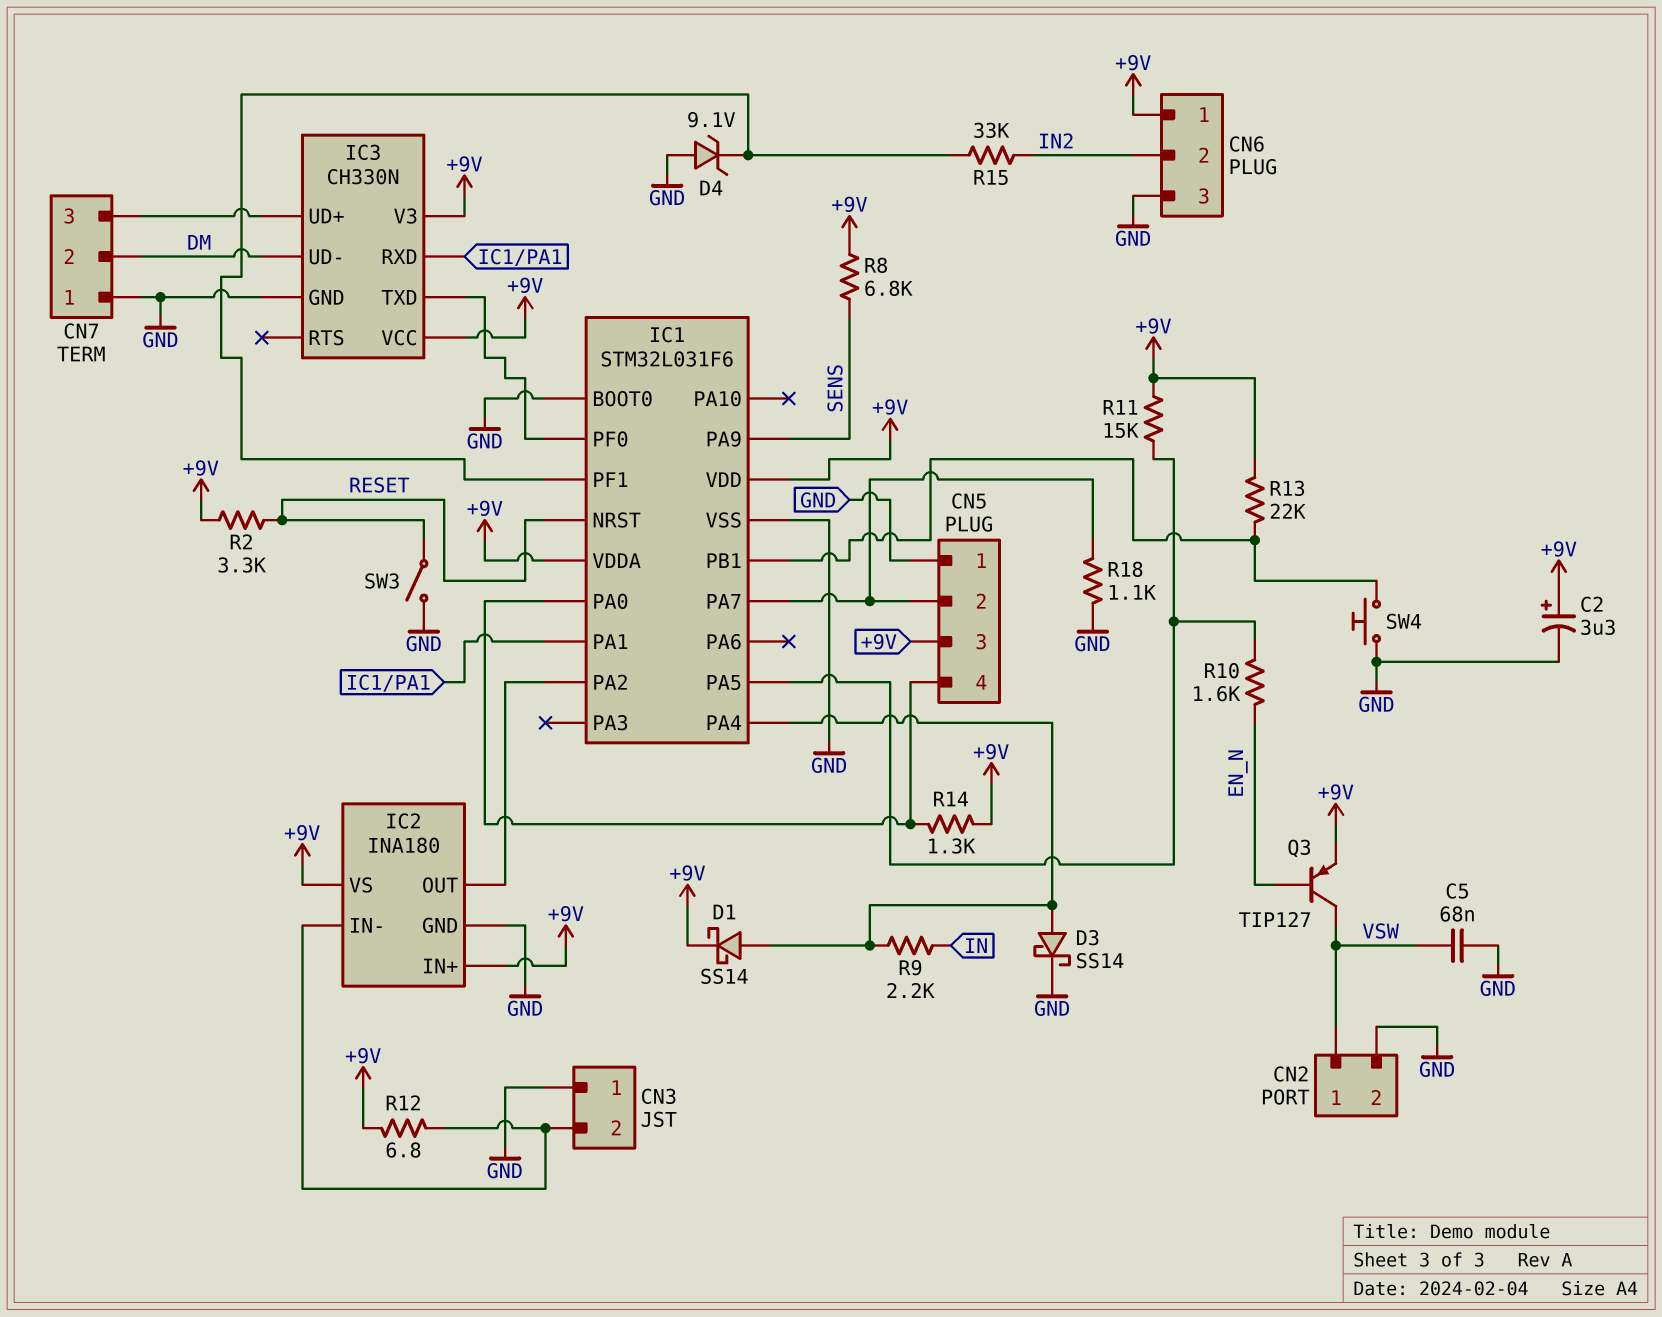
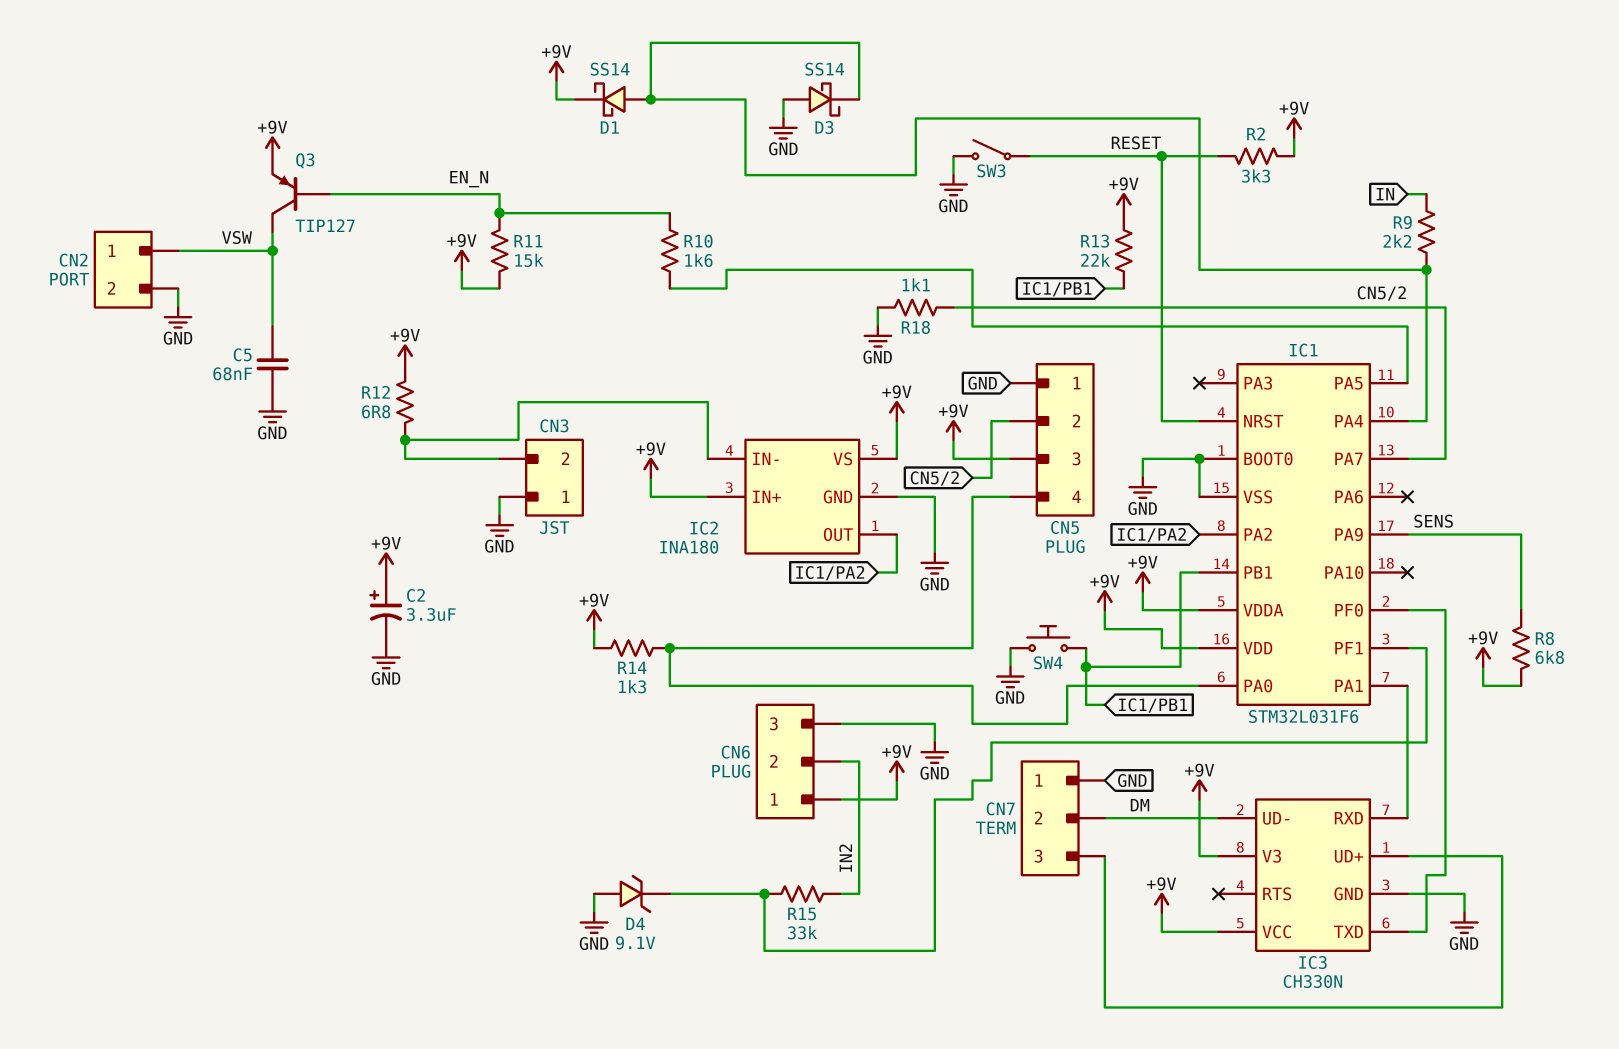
D3: schottky SS14 (A IC1/PA4, K GND) -> schottky SS14 (A GND, K IC1/PA4)
R11: 15k (+9V, IC1/PA5) -> 15k (+9V, EN_N)

